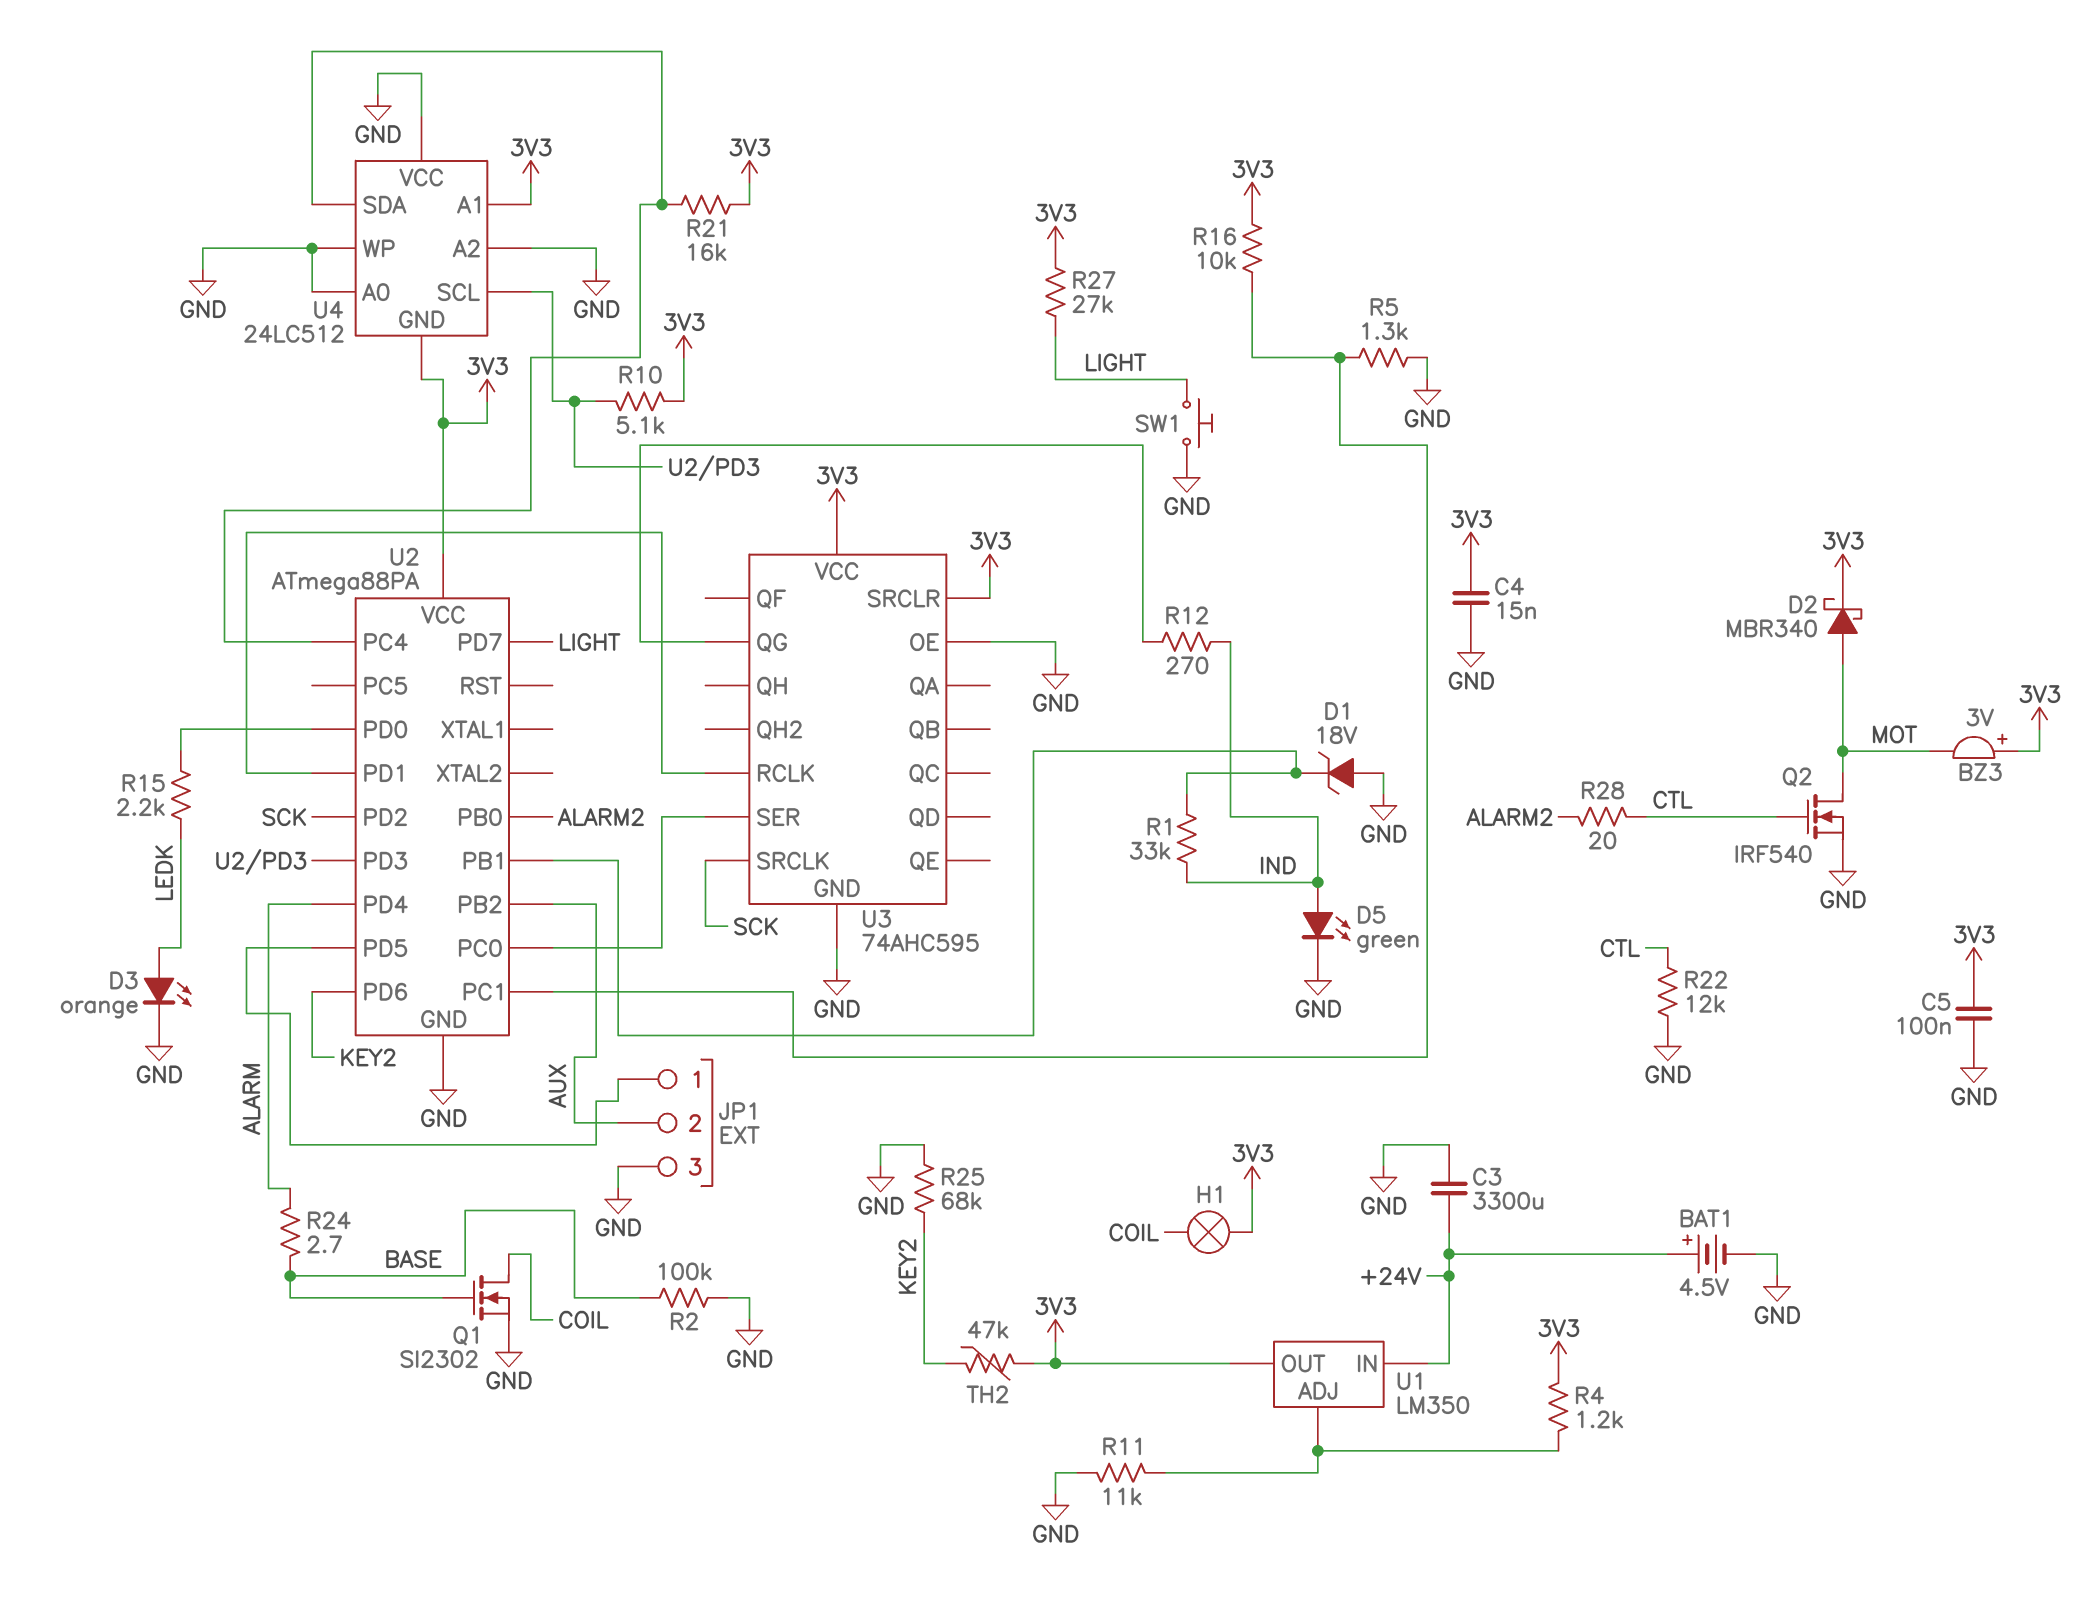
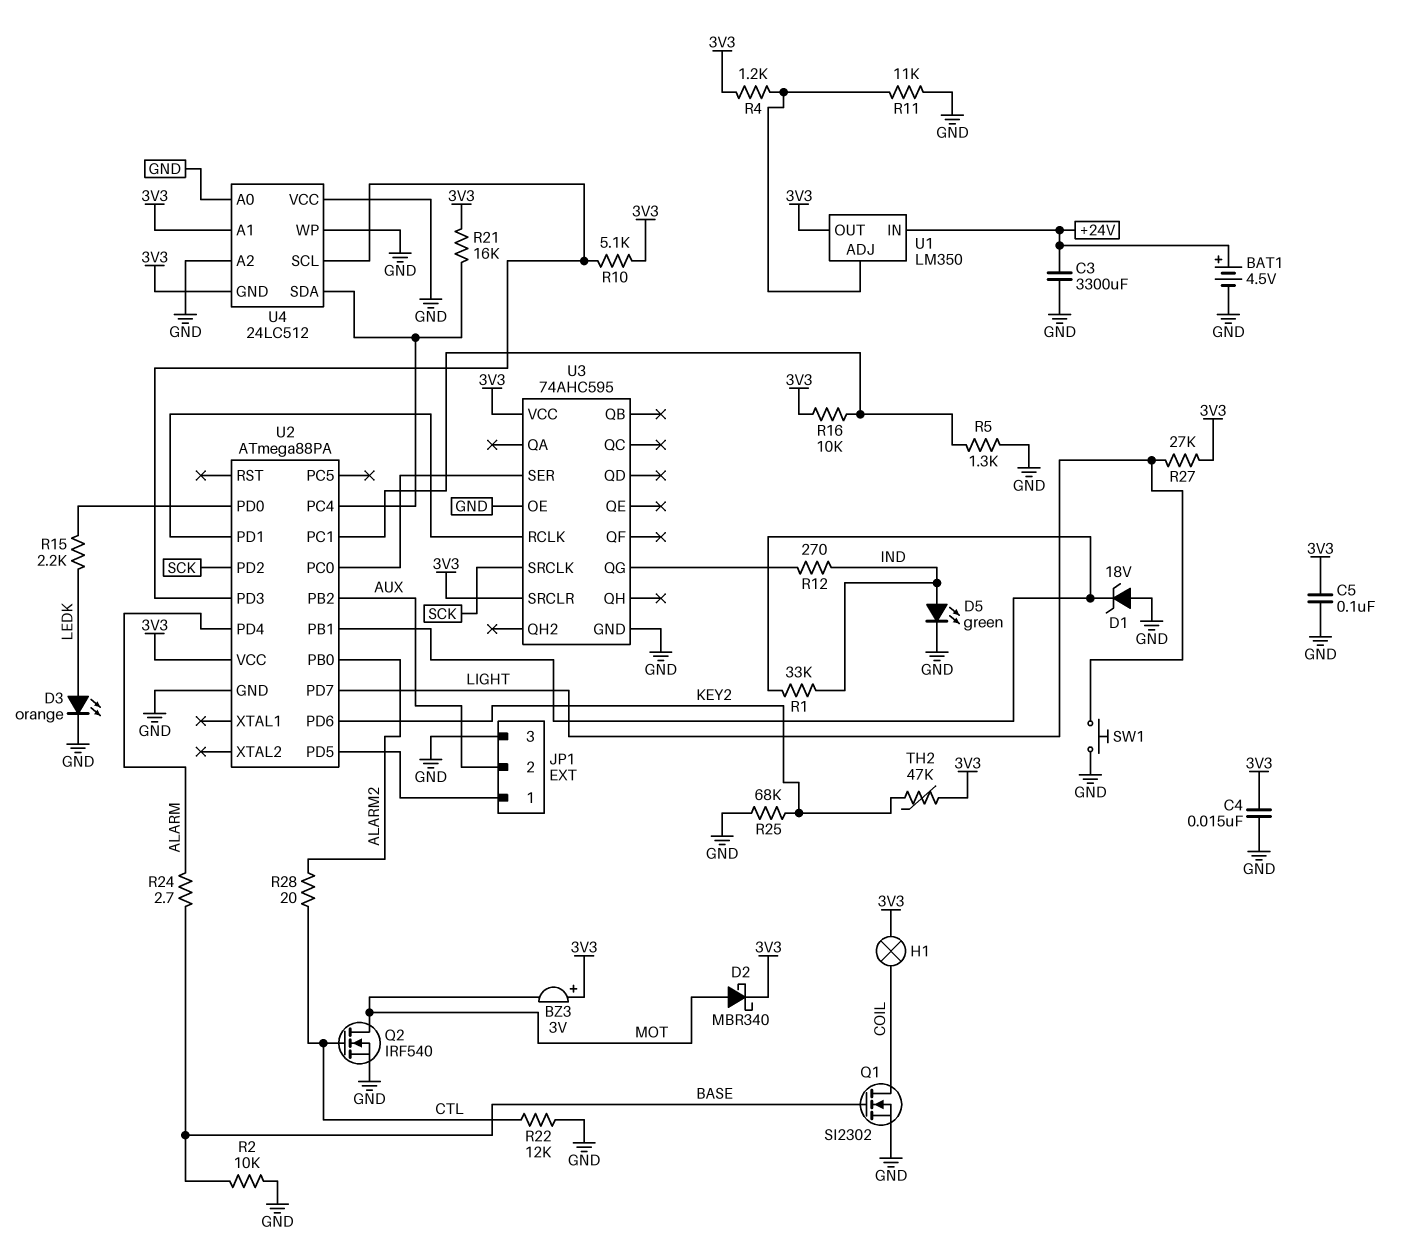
R2: 100k (BASE, GND) -> 10k (BASE, GND)

